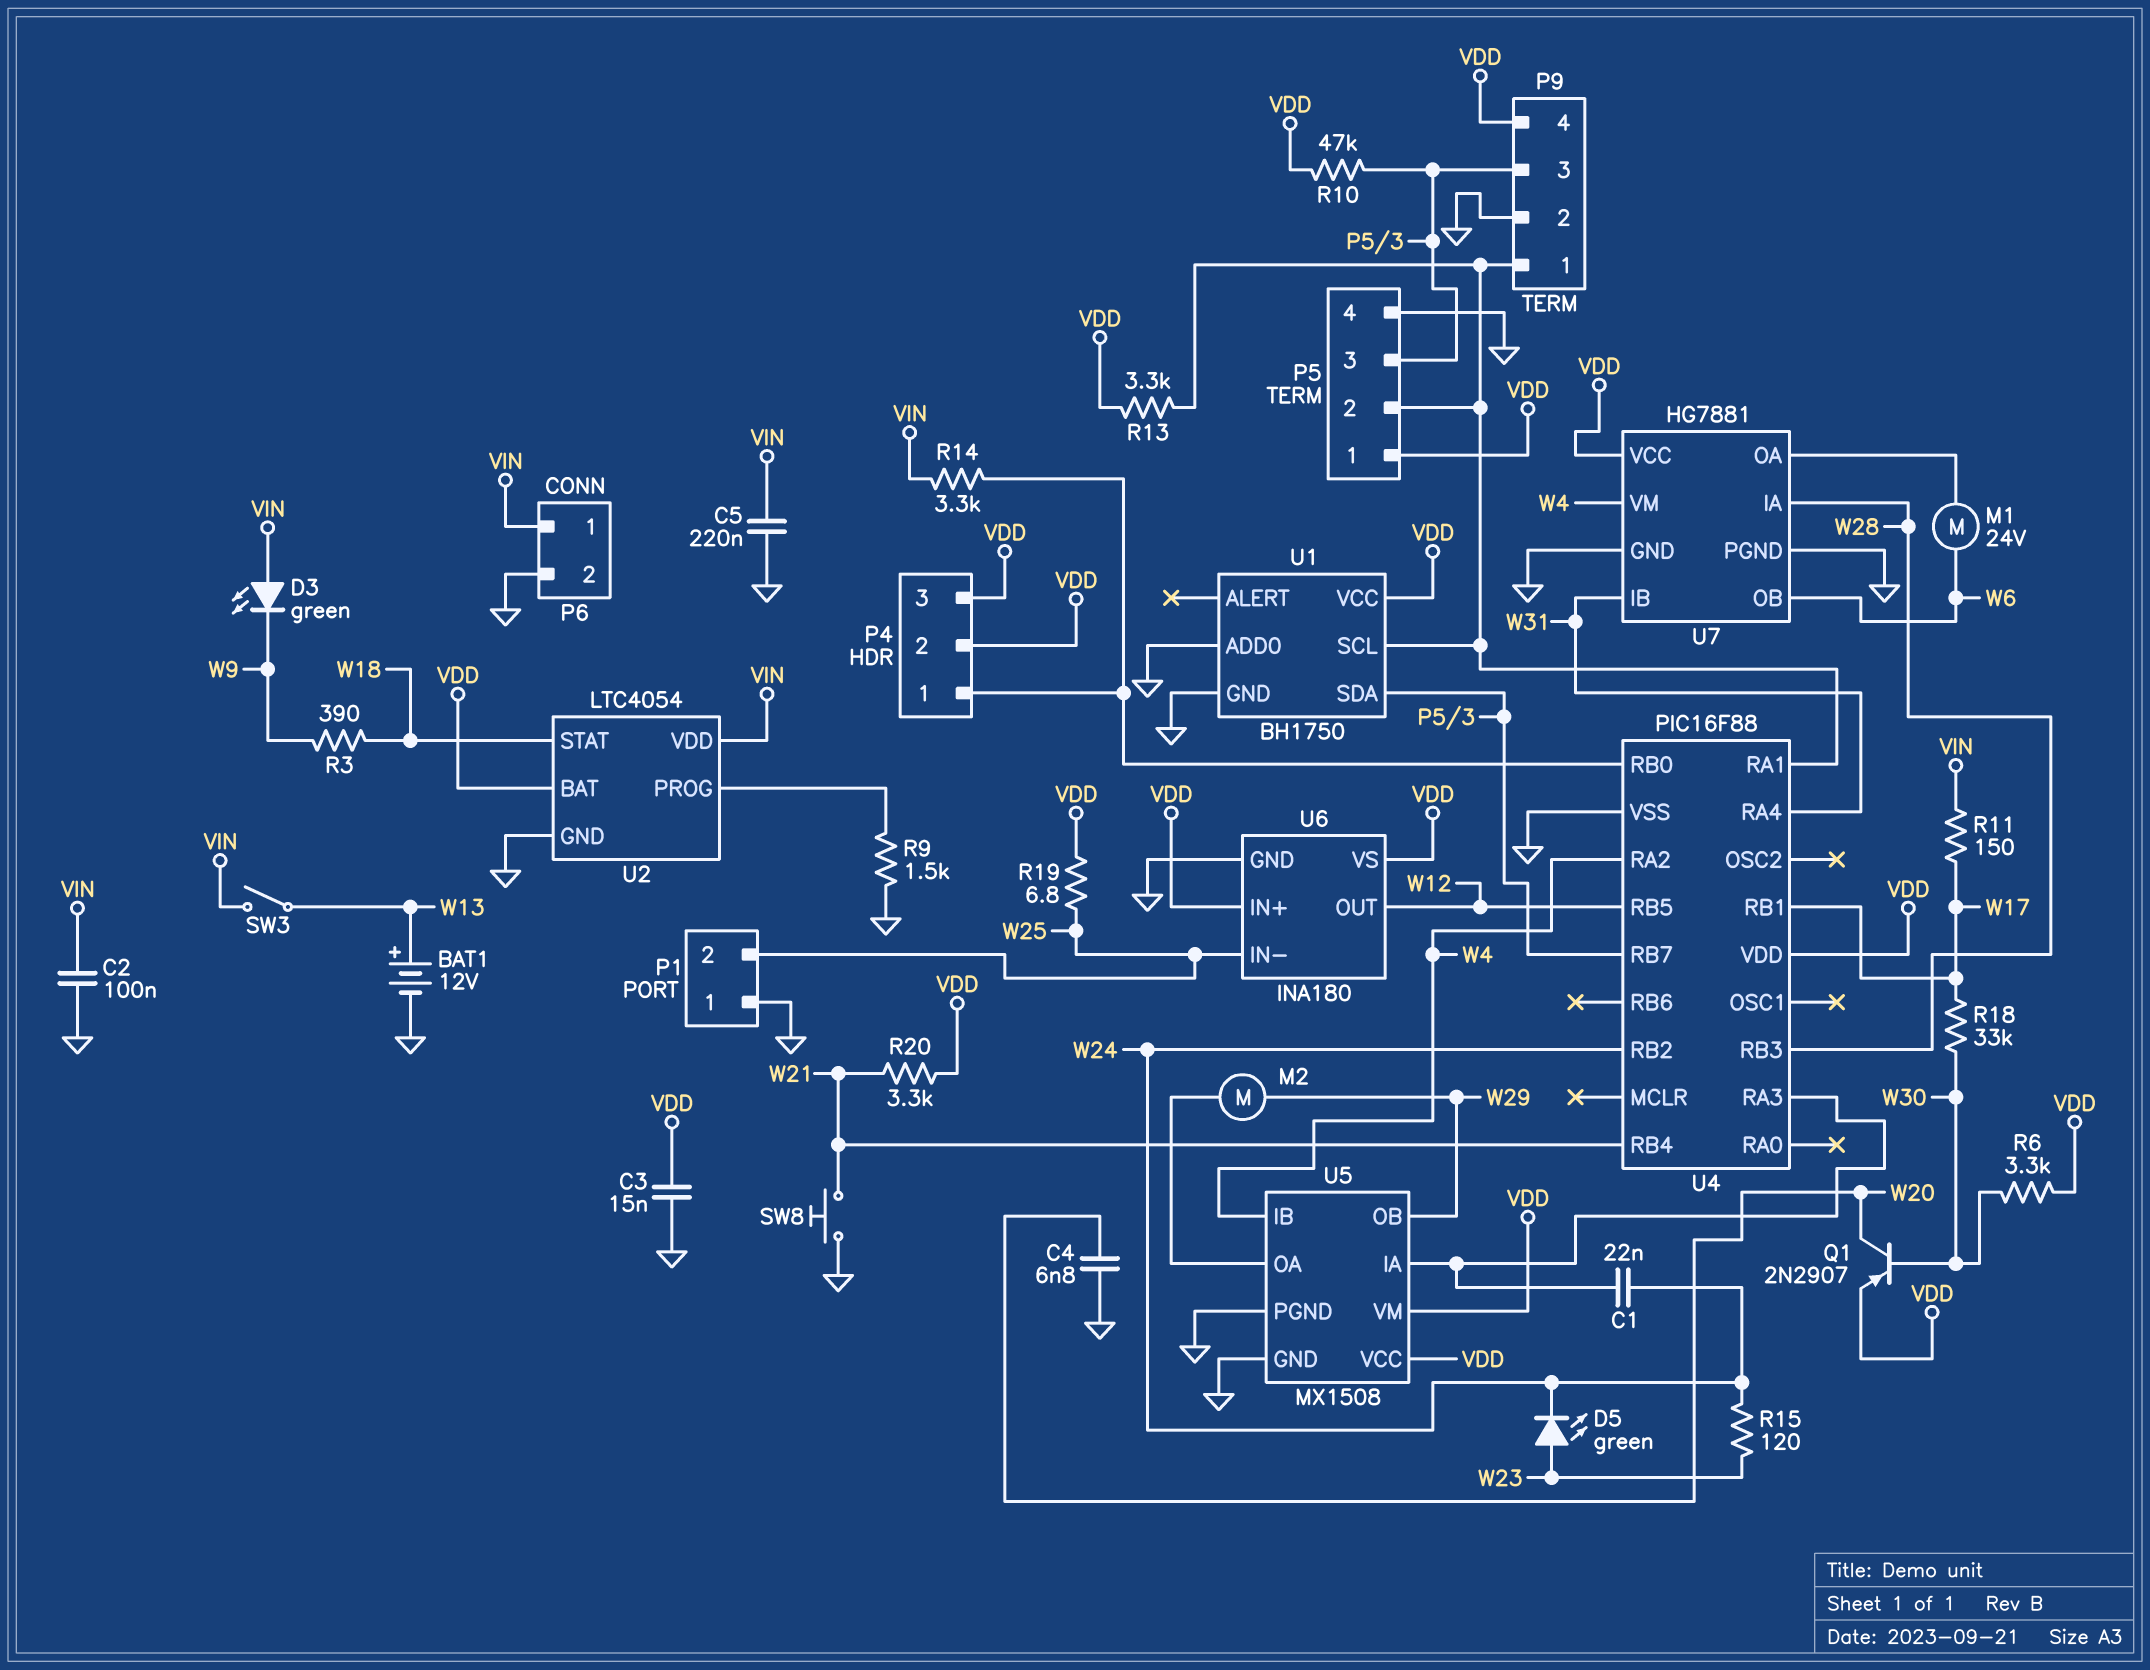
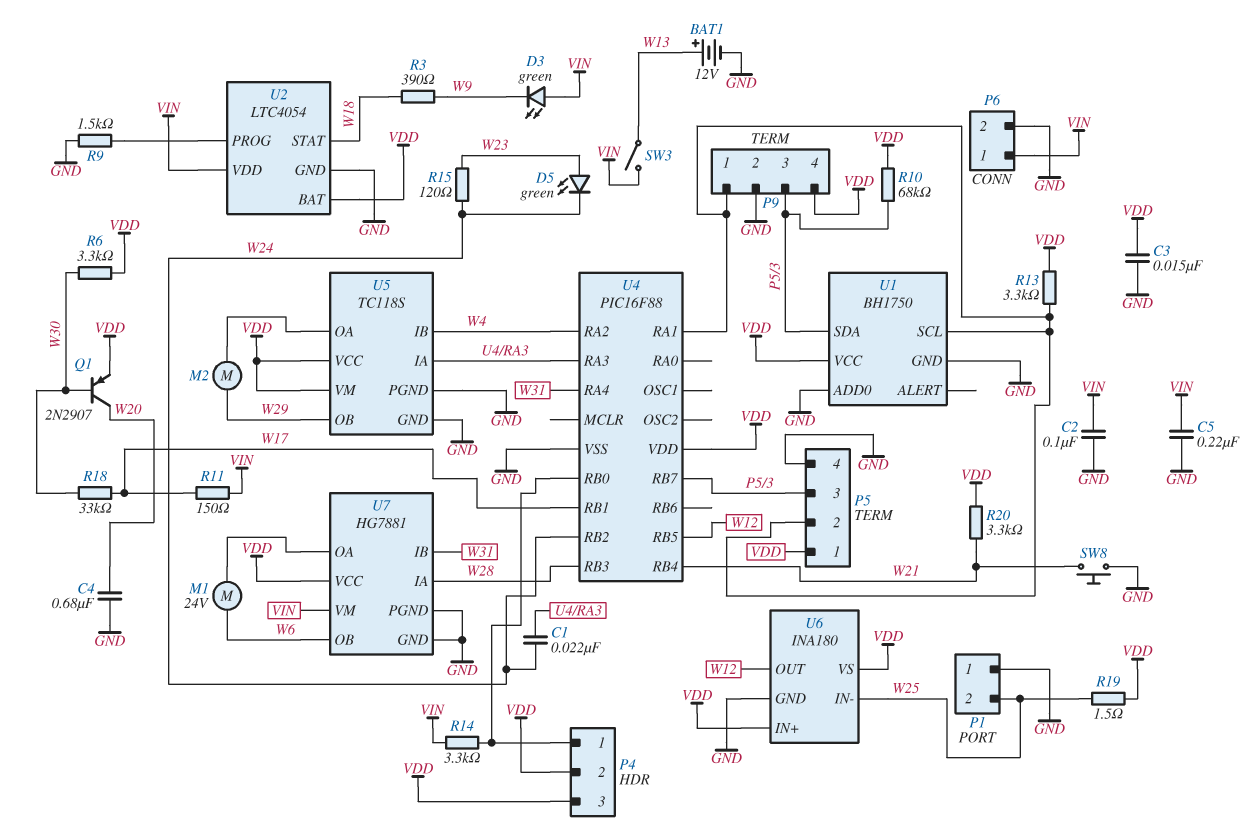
C4: 6.8nF (GND, W20) -> 680nF (GND, W20)
R10: 47k (P5/3, VDD) -> 68k (P5/3, VDD)
R19: 6.8 (VDD, W25) -> 1.5 (VDD, W25)
U5: MX1508 -> TC118S
U7 pin VM: W4 -> VIN

